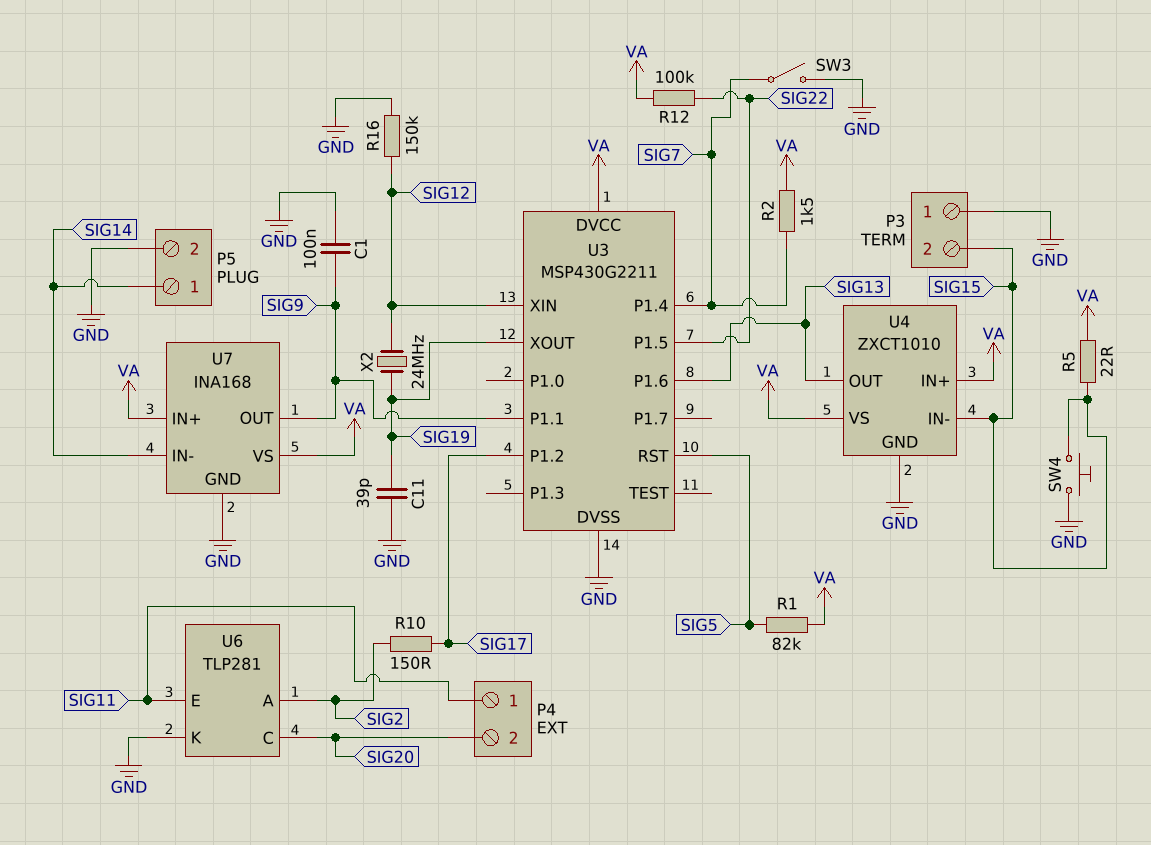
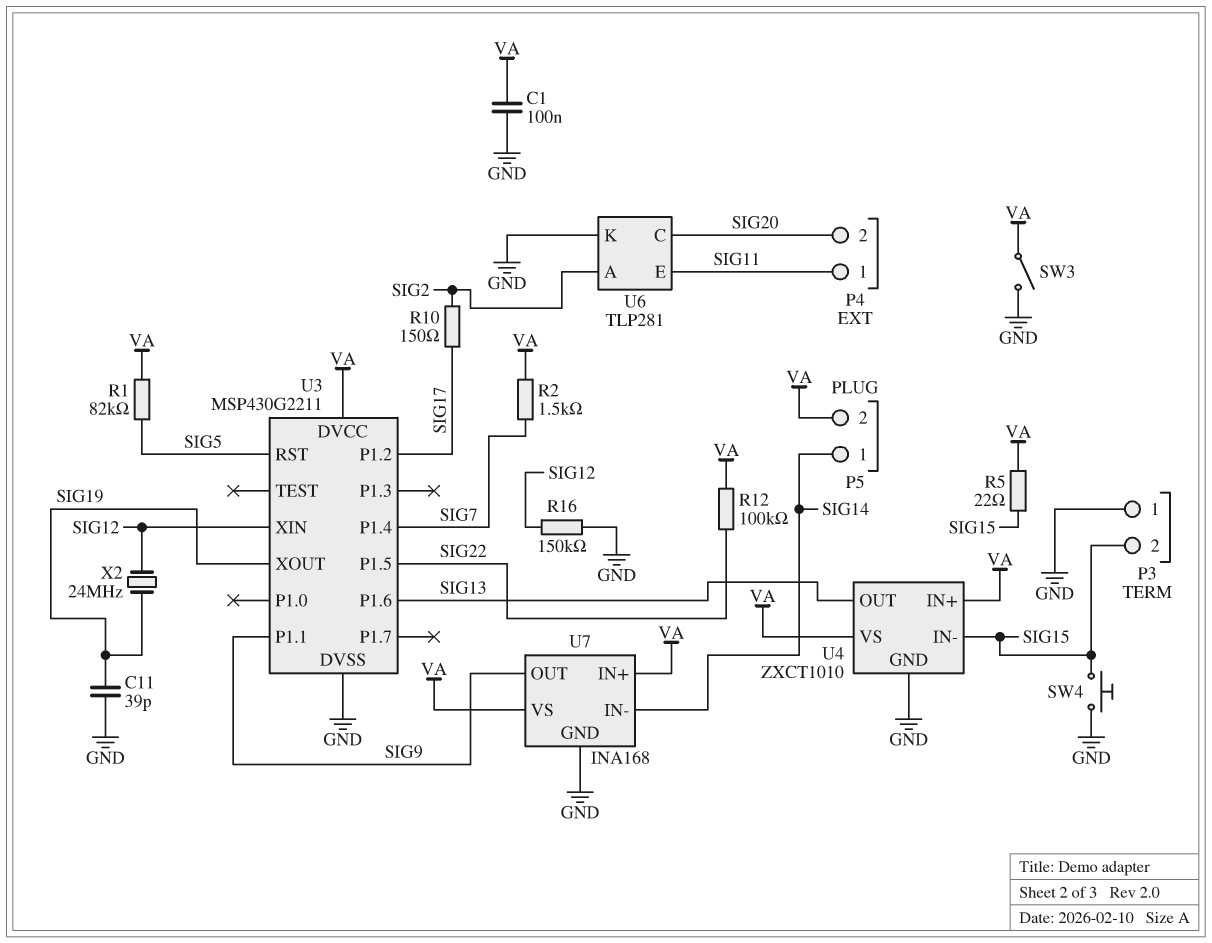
C1: 100nF (GND, SIG9) -> 100nF (GND, VA)
P5 pin 2: GND -> VA
SW3: switch (GND, SIG7) -> switch (GND, VA)

